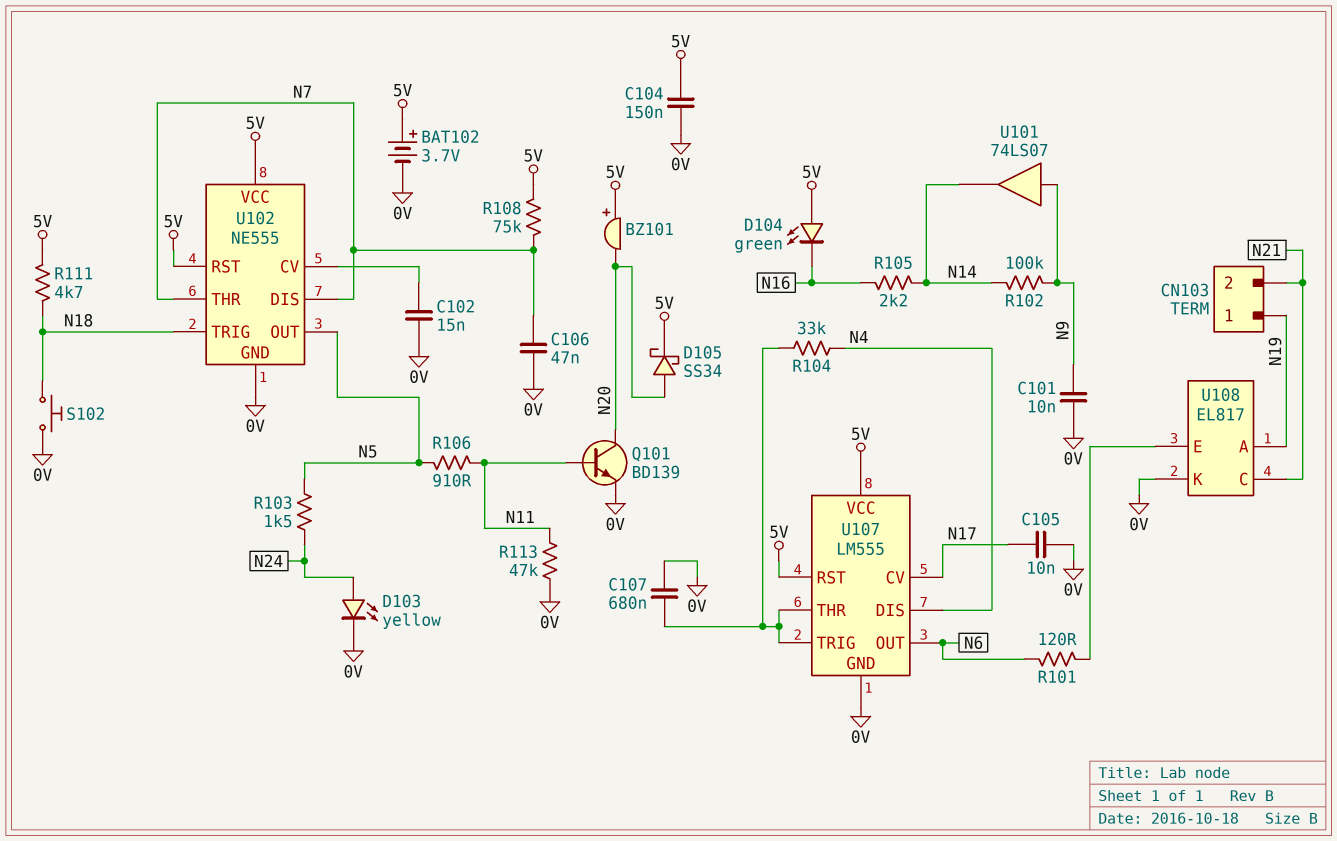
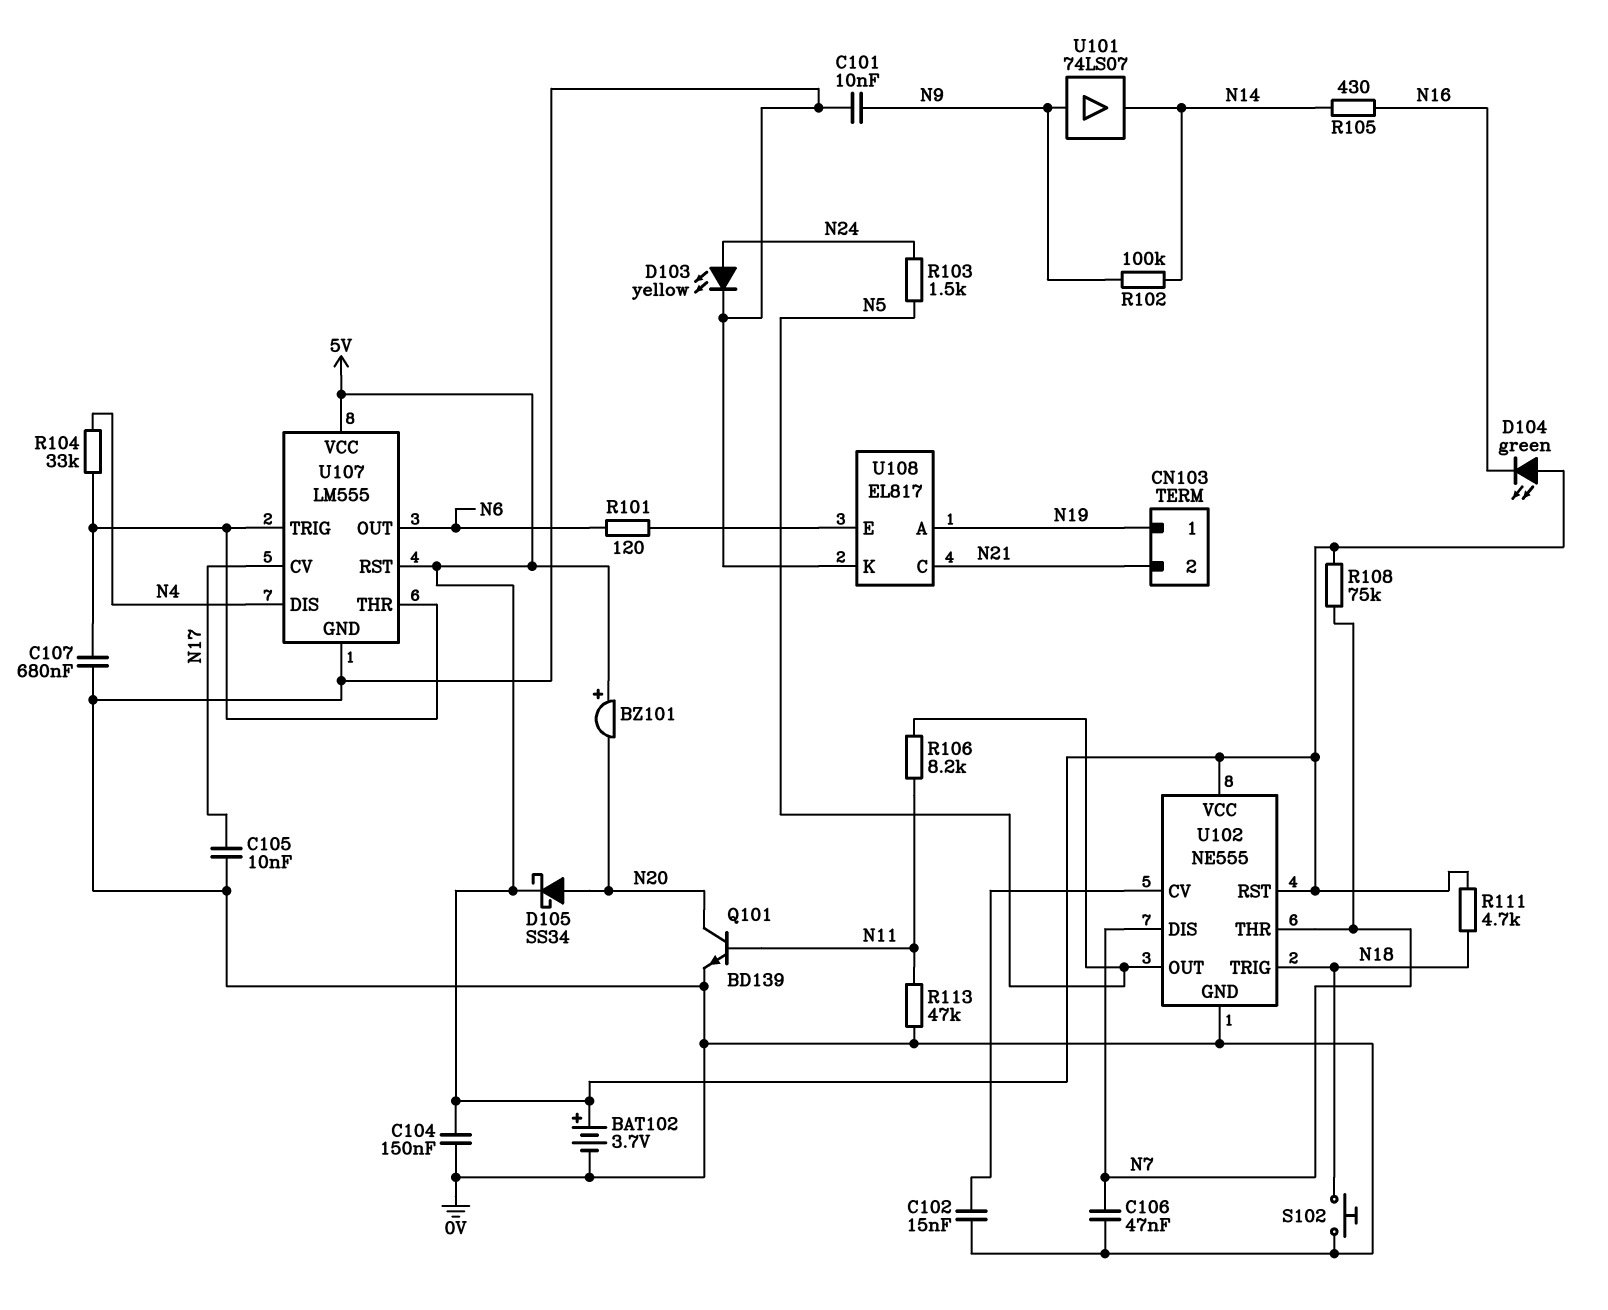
R105: 2.2k (N14, N16) -> 430 (N14, N16)
R106: 910 (N5, N11) -> 8.2k (N5, N11)

